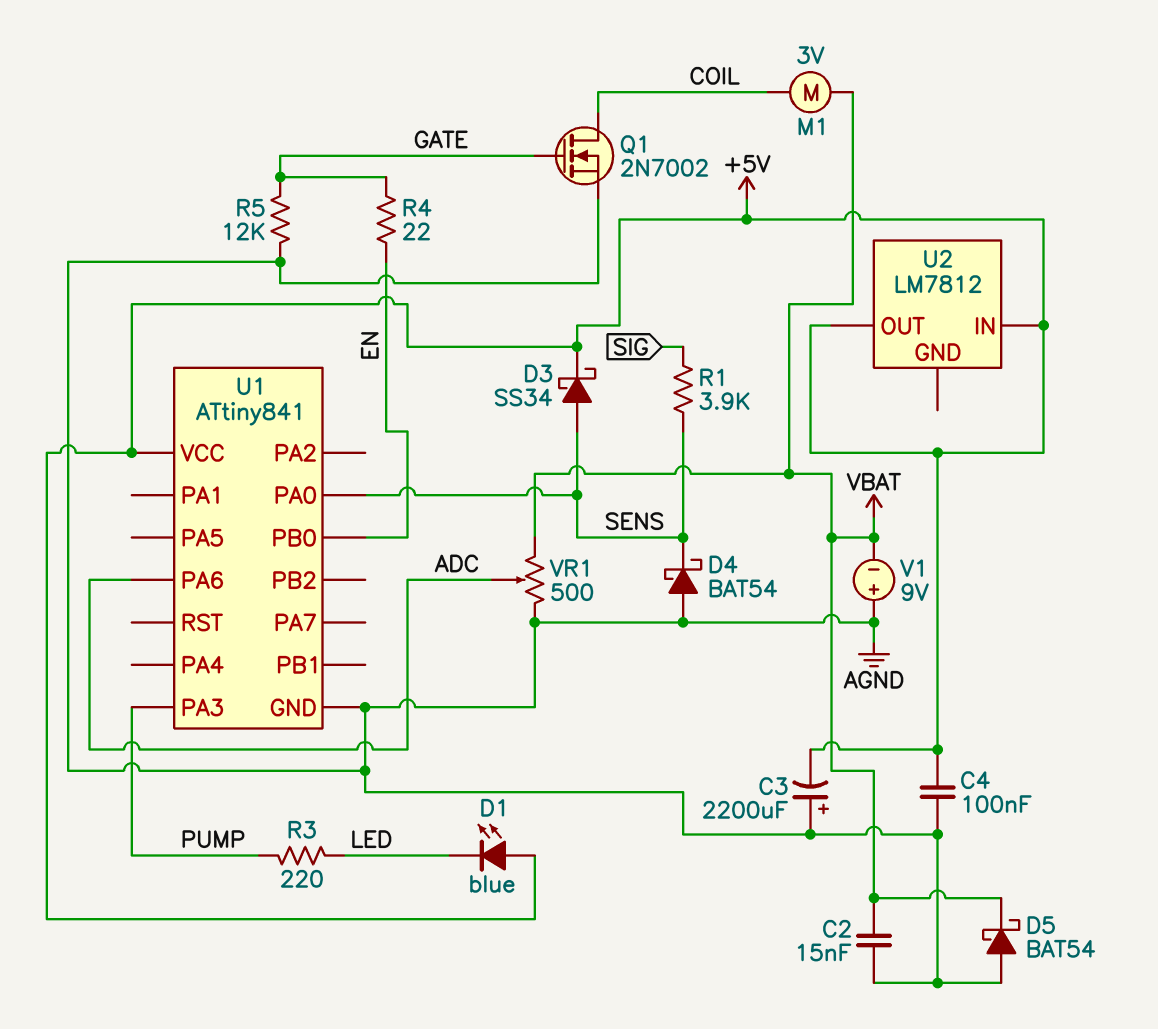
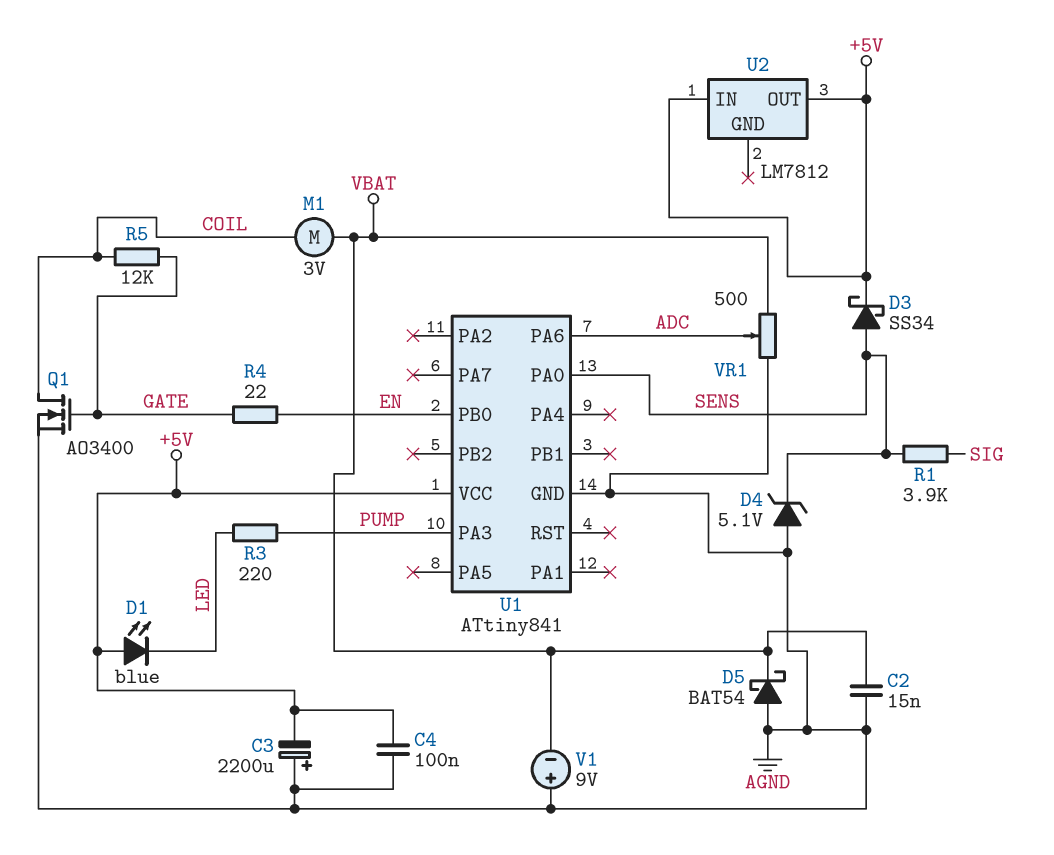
D4: schottky BAT54 (A AGND, K SENS) -> zener 5.1V (A AGND, K SENS)
Q1: NMOS 2N7002 (G GATE, D COIL, S AGND) -> NMOS AO3400 (G GATE, D COIL, S AGND)
R5: 12k (AGND, GATE) -> 12k (COIL, GATE)

